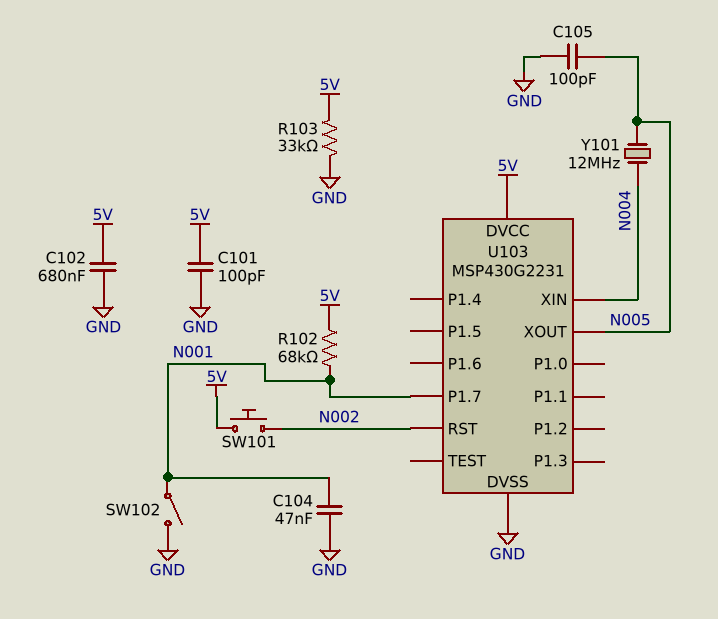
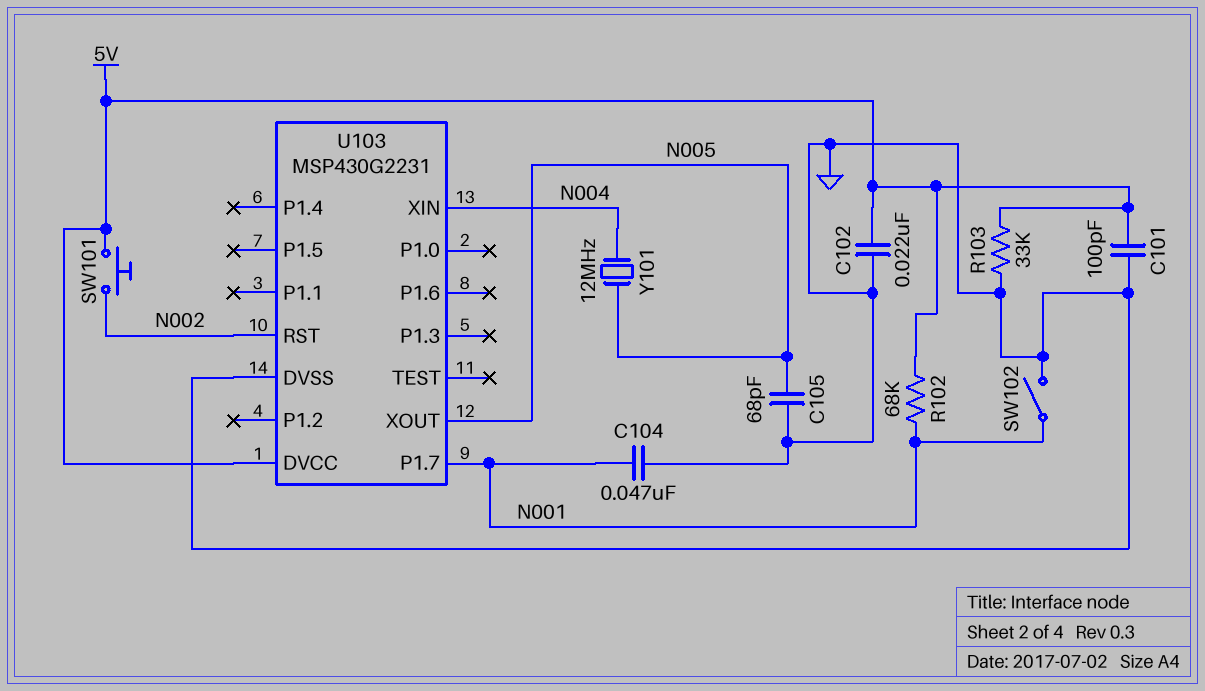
C102: 680nF (5V, GND) -> 22nF (5V, GND)
C105: 100pF (GND, N005) -> 68pF (GND, N005)

